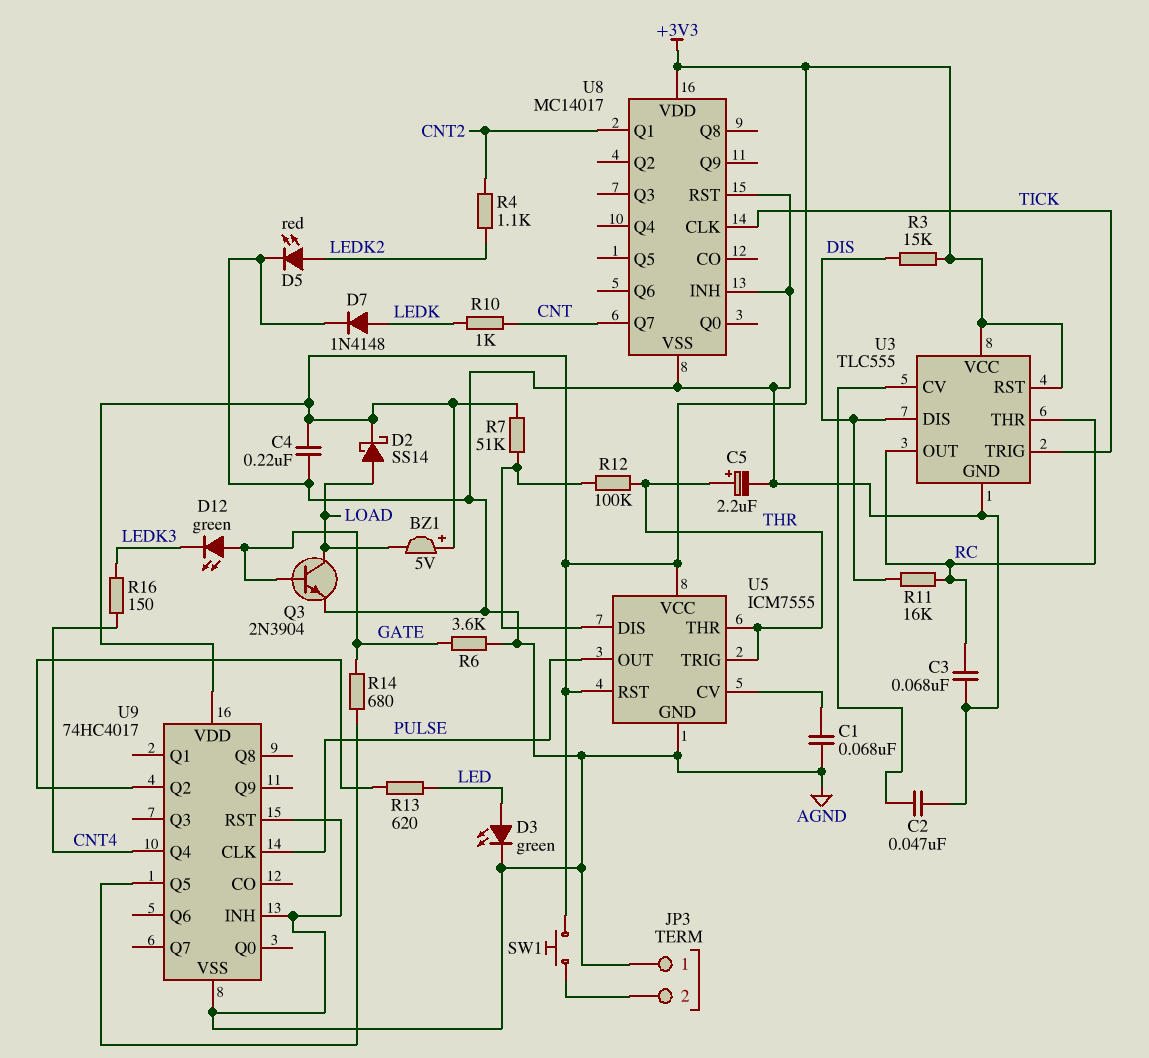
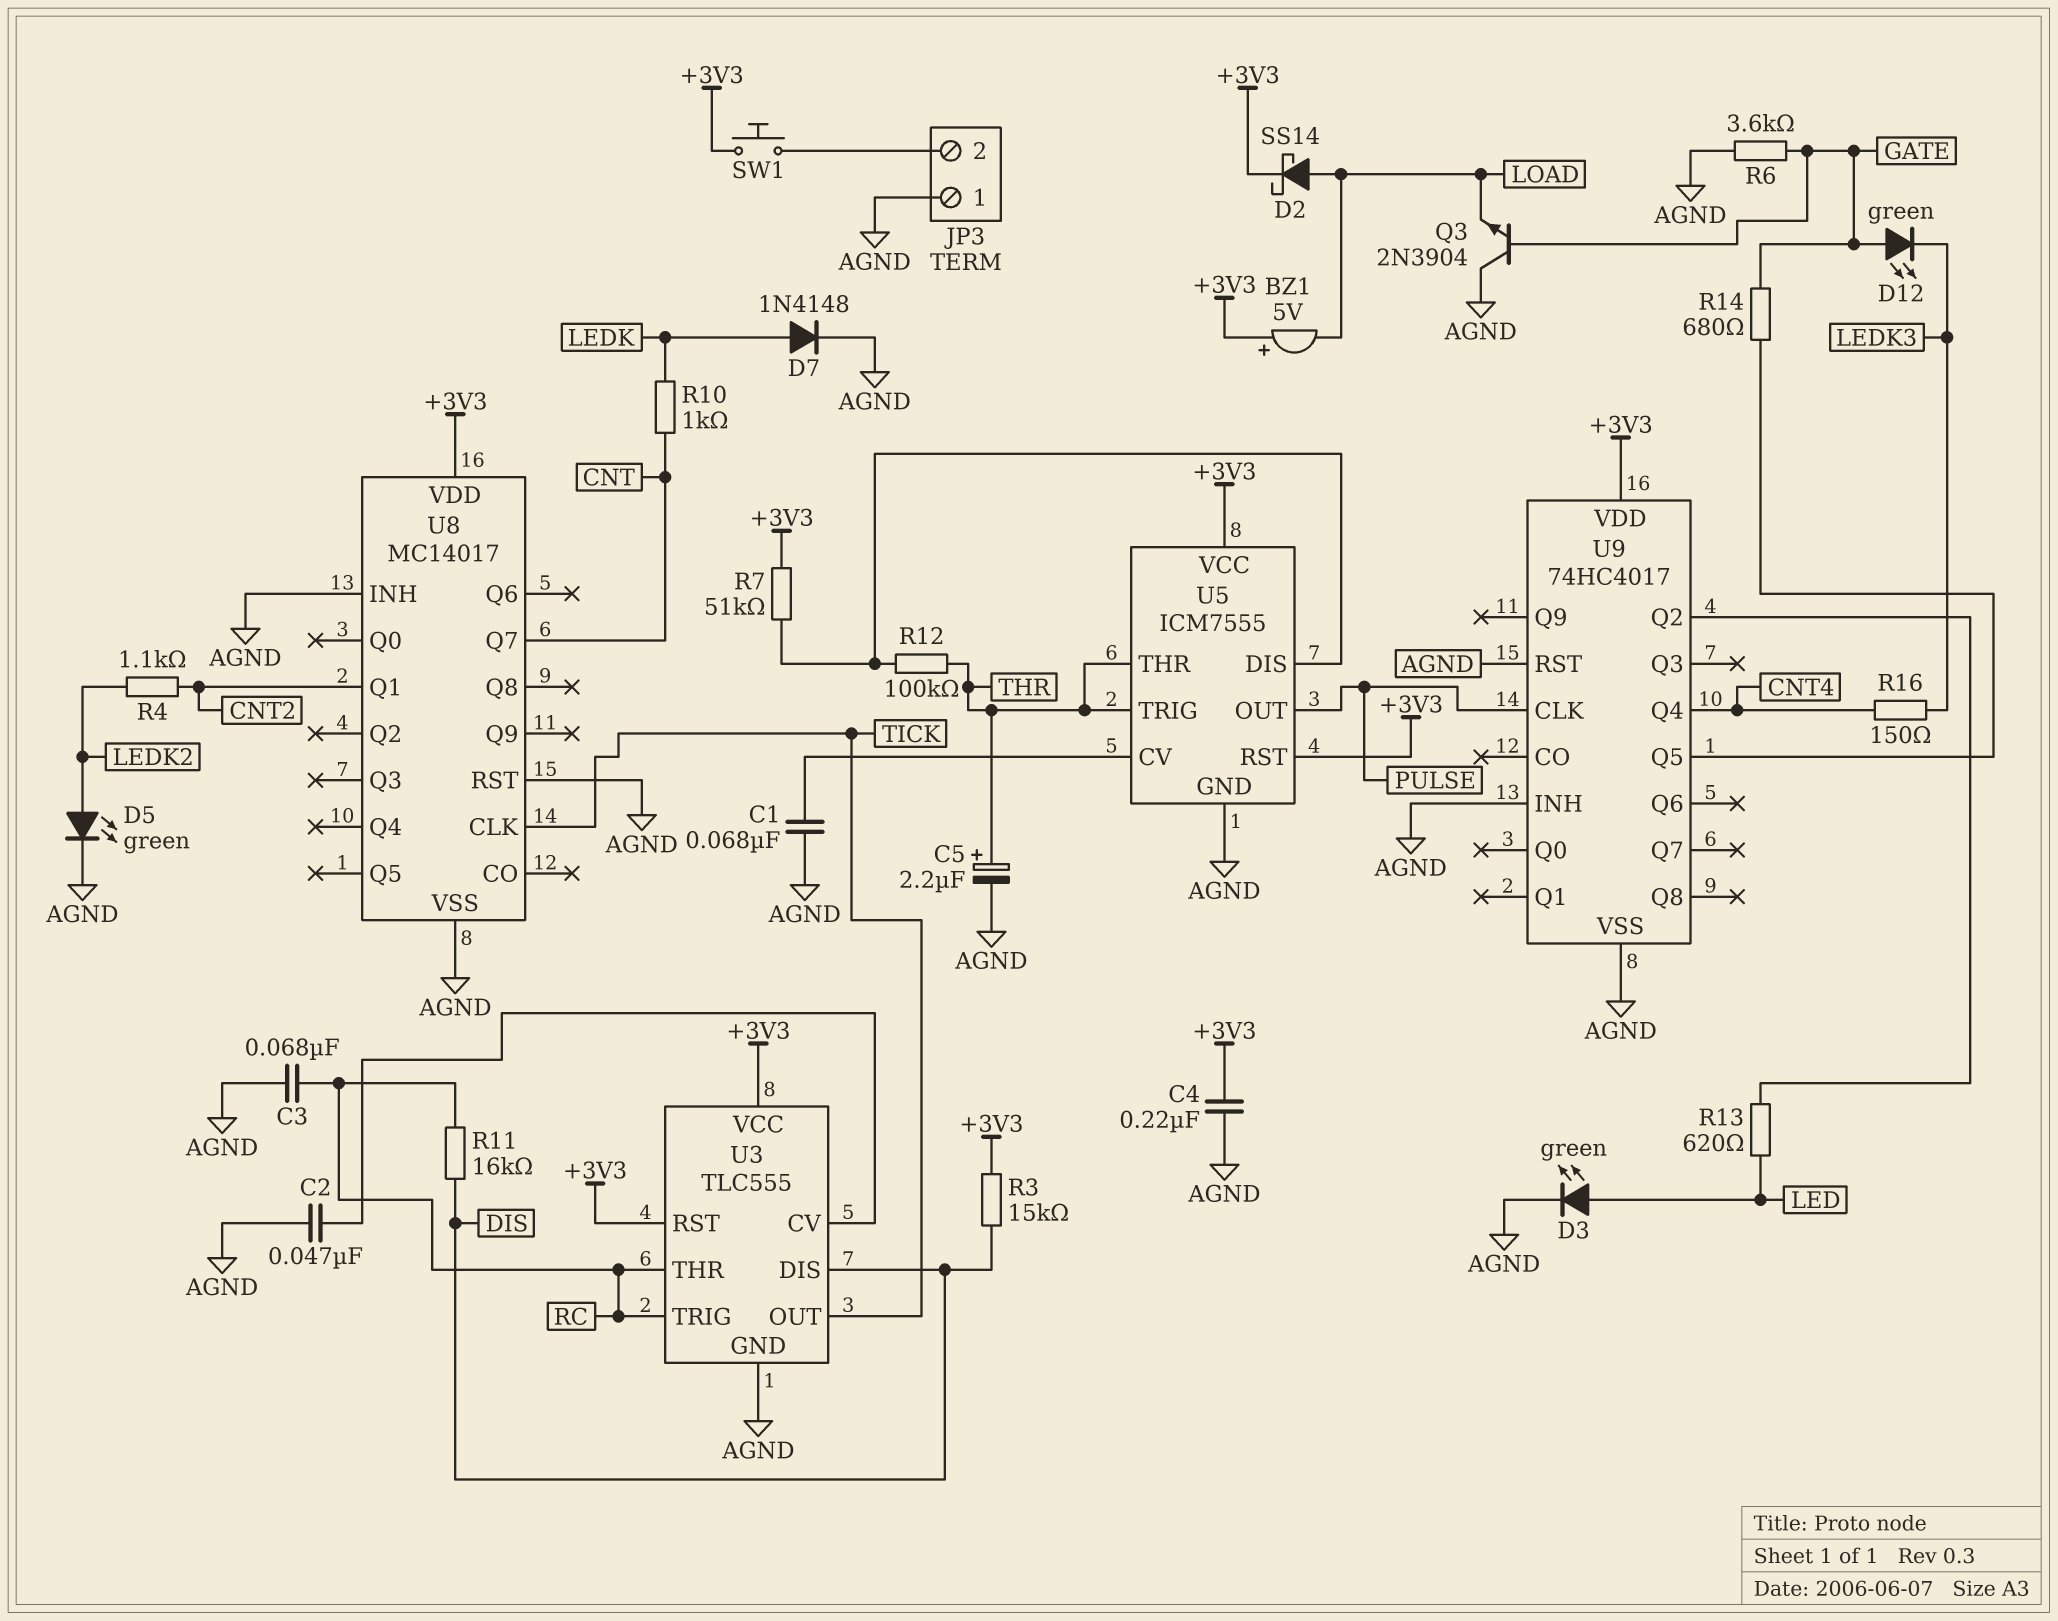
D5: LED red (A LEDK2, K AGND) -> LED green (A LEDK2, K AGND)
Q3: NPN 2N3904 (B GATE, C LOAD, E AGND) -> NPN 2N3904 (B GATE, C AGND, E LOAD)
U3 pin OUT: RC -> TICK
U3 pin TRIG: TICK -> RC

